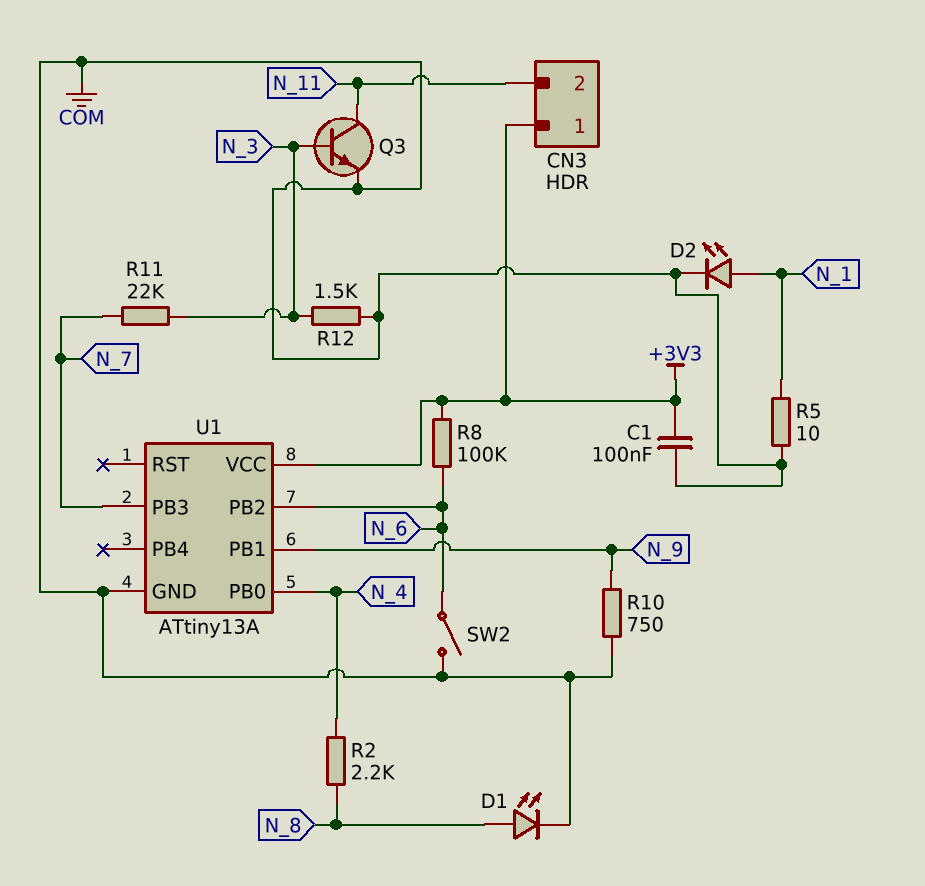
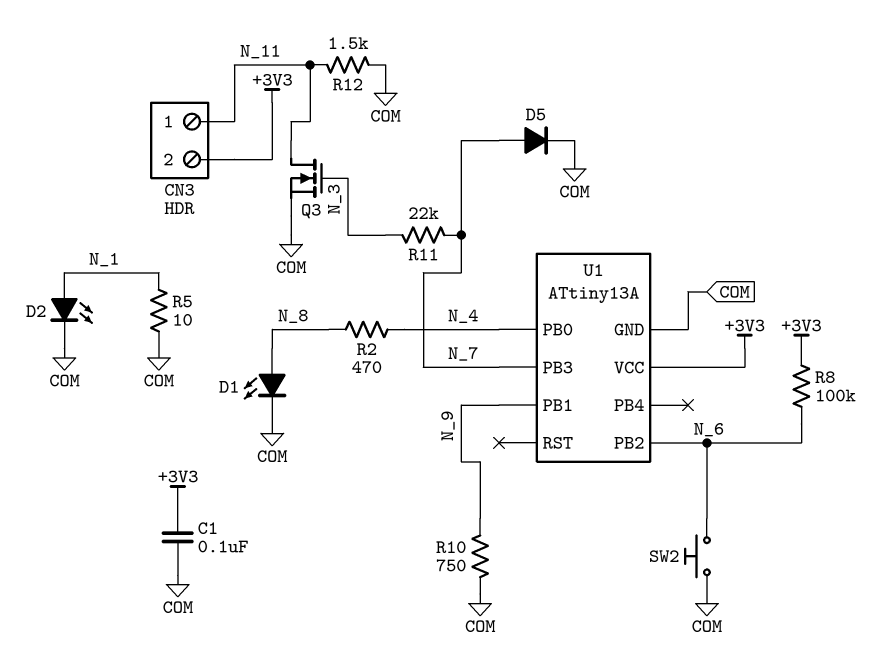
CN3 pin 1: +3V3 -> N_11
CN3 pin 2: N_11 -> +3V3
D5: none -> diode (A N_7, K COM)
Q3: NPN (B N_3, C N_11, E COM) -> NMOS (G N_3, D N_11, S COM)
R2: 2.2k (N_4, N_8) -> 470 (N_4, N_8)
R12: 1.5k (COM, N_3) -> 1.5k (COM, N_11)
SW2: switch (COM, N_6) -> button (COM, N_6)

